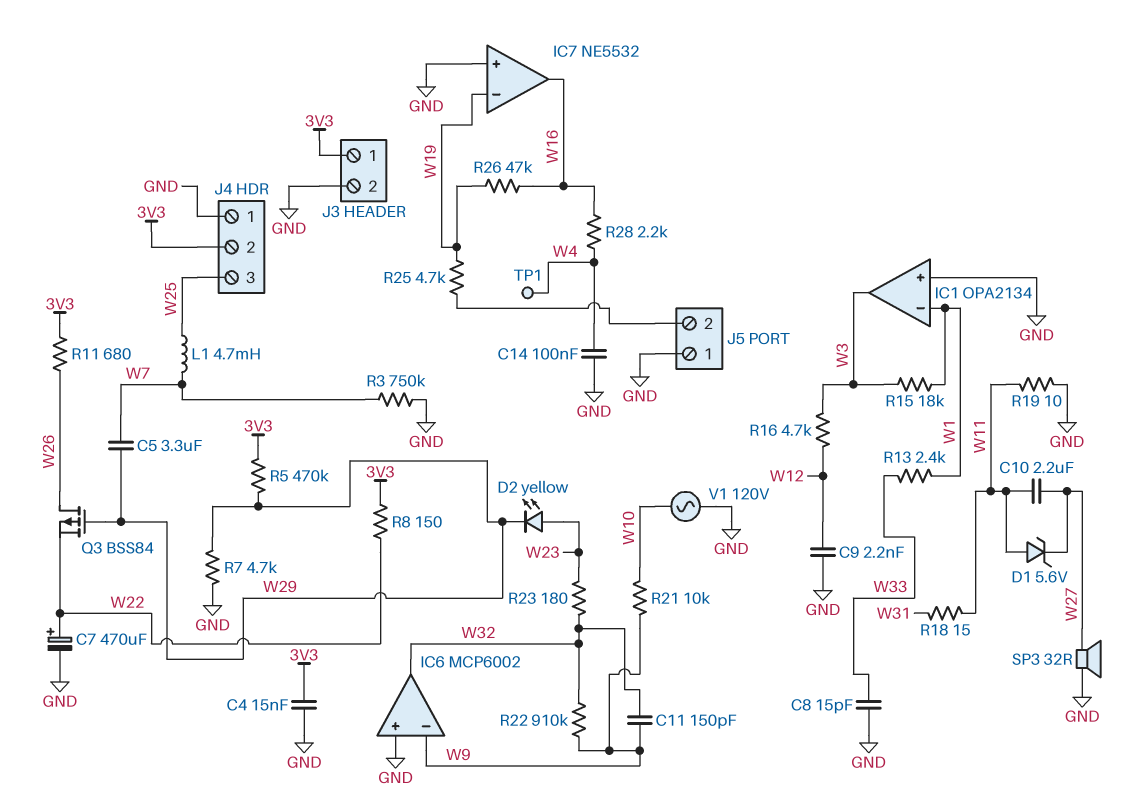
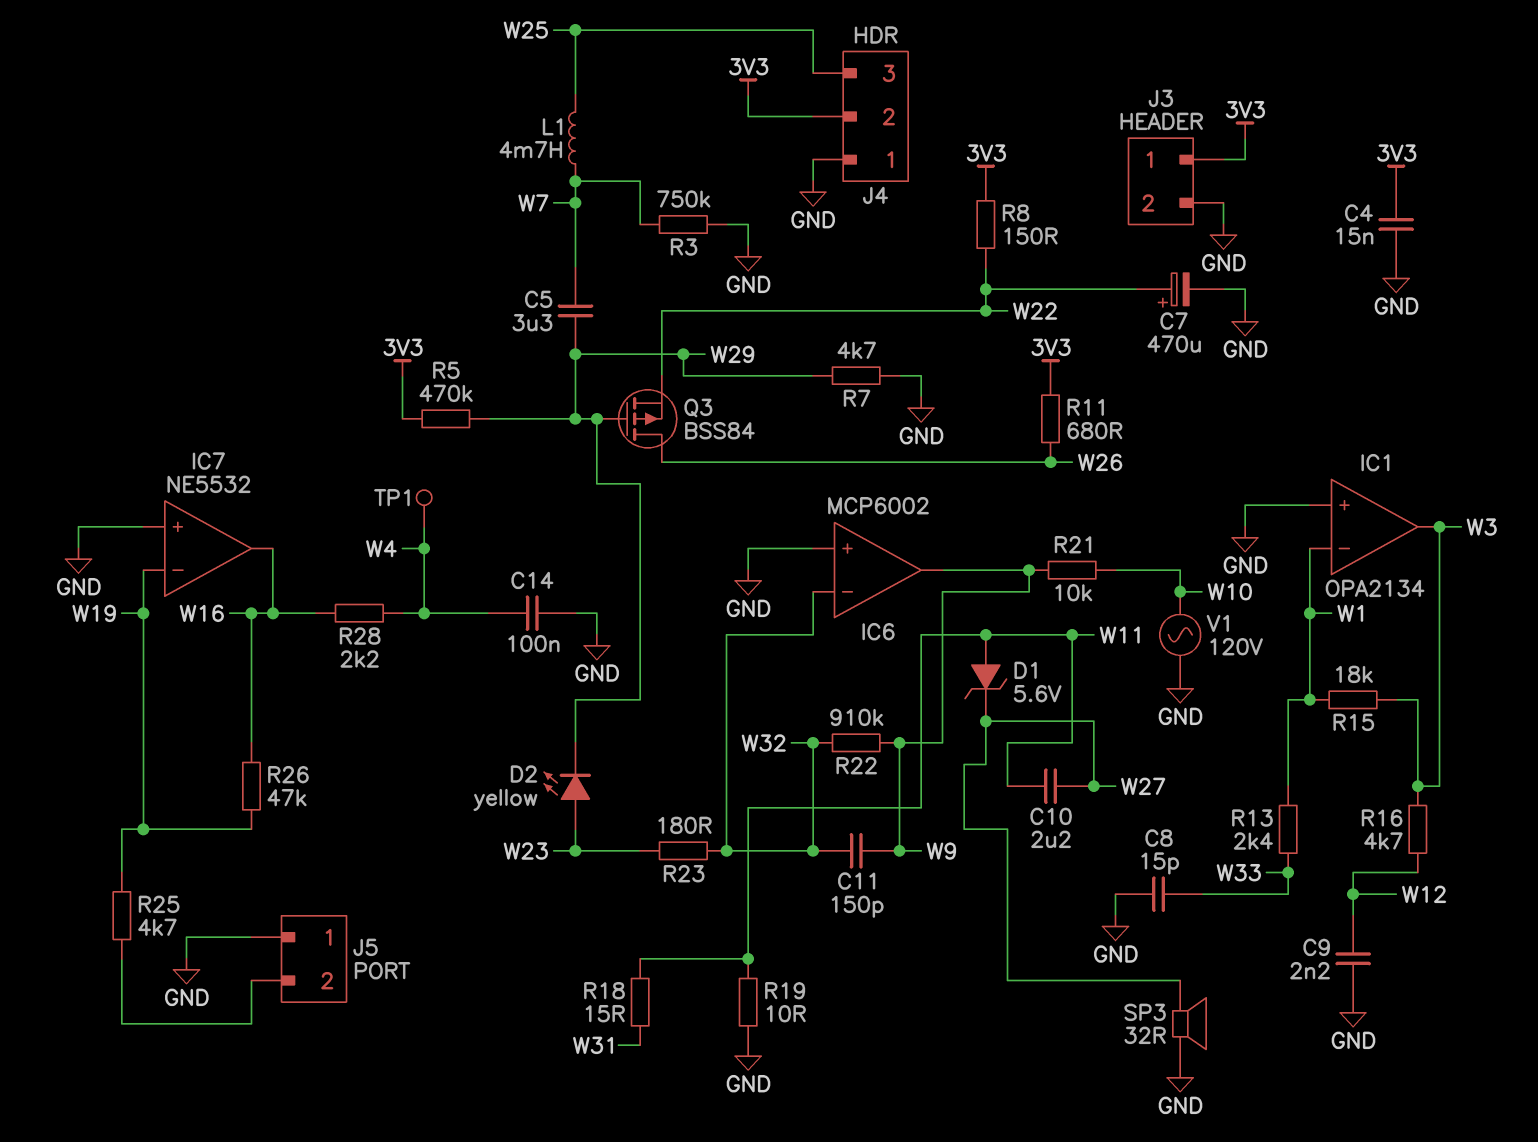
IC6 pin in-: W9 -> W32
IC6 pin out: W32 -> W9

